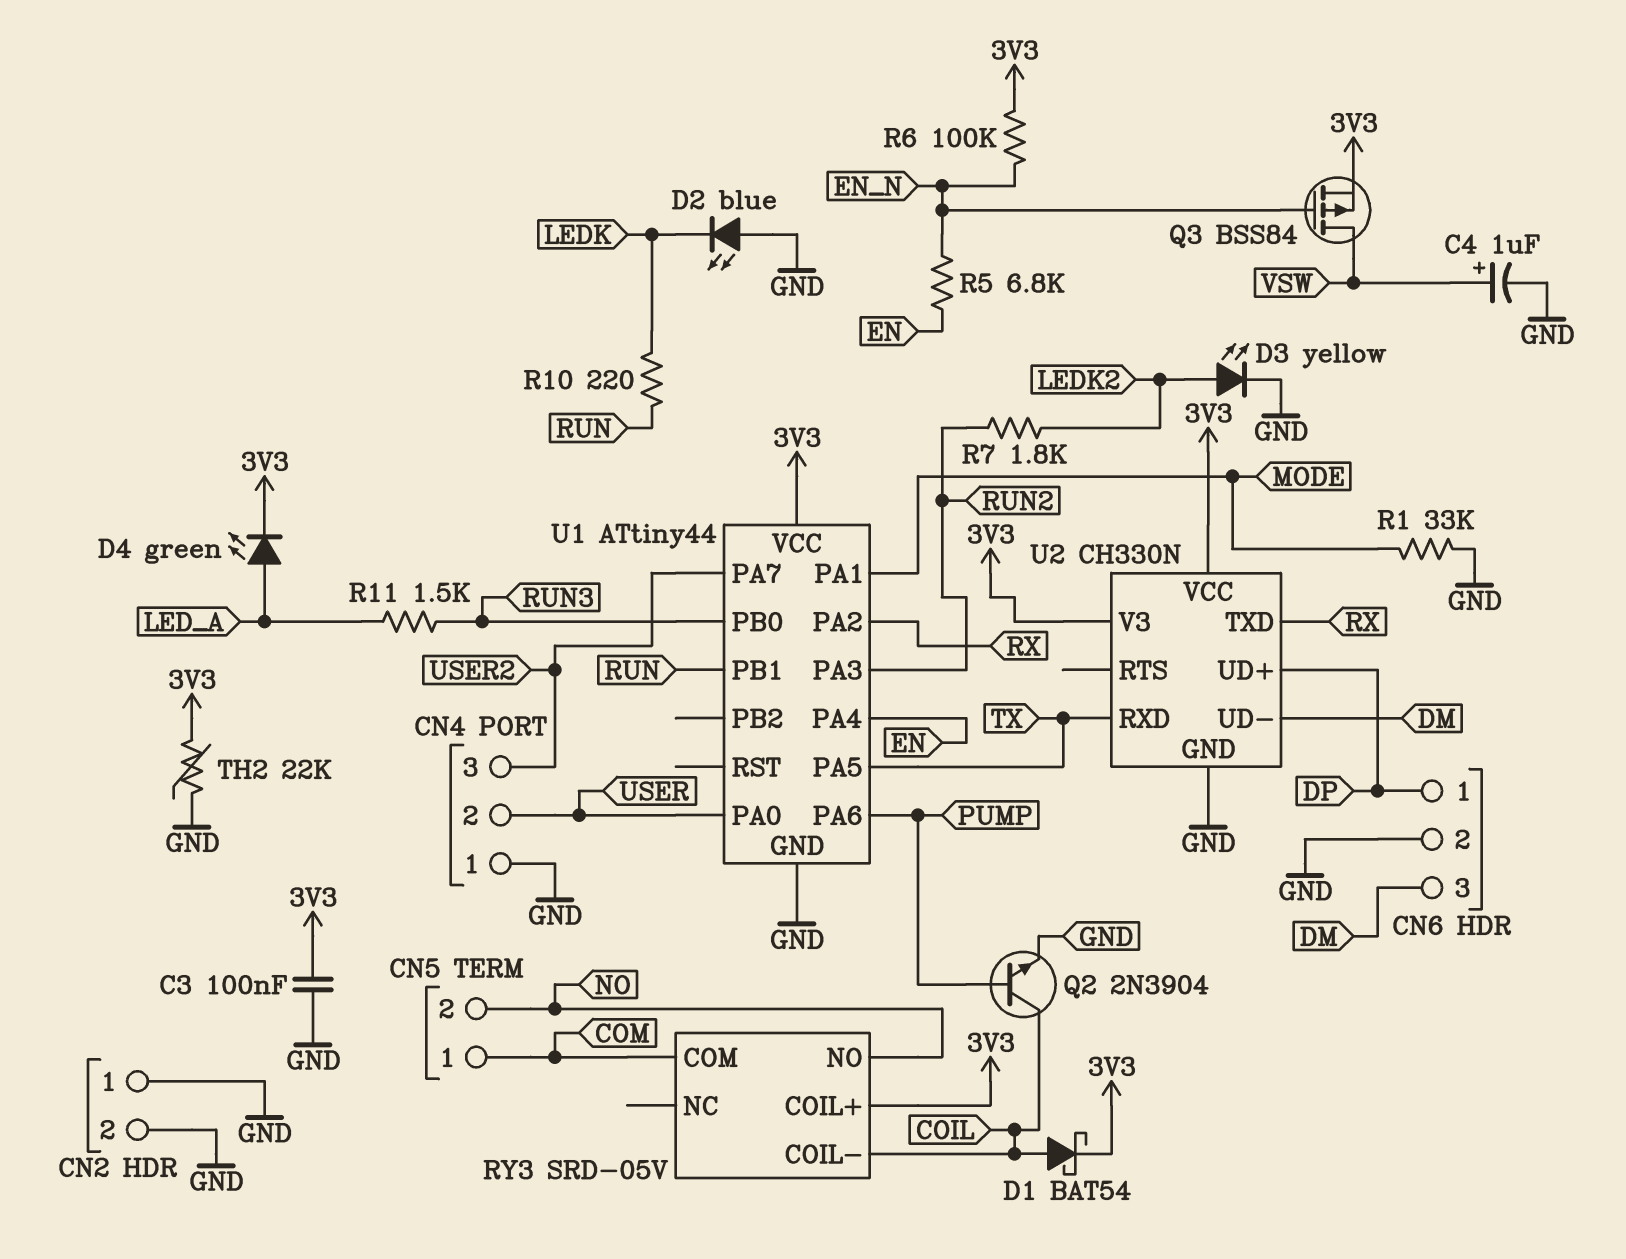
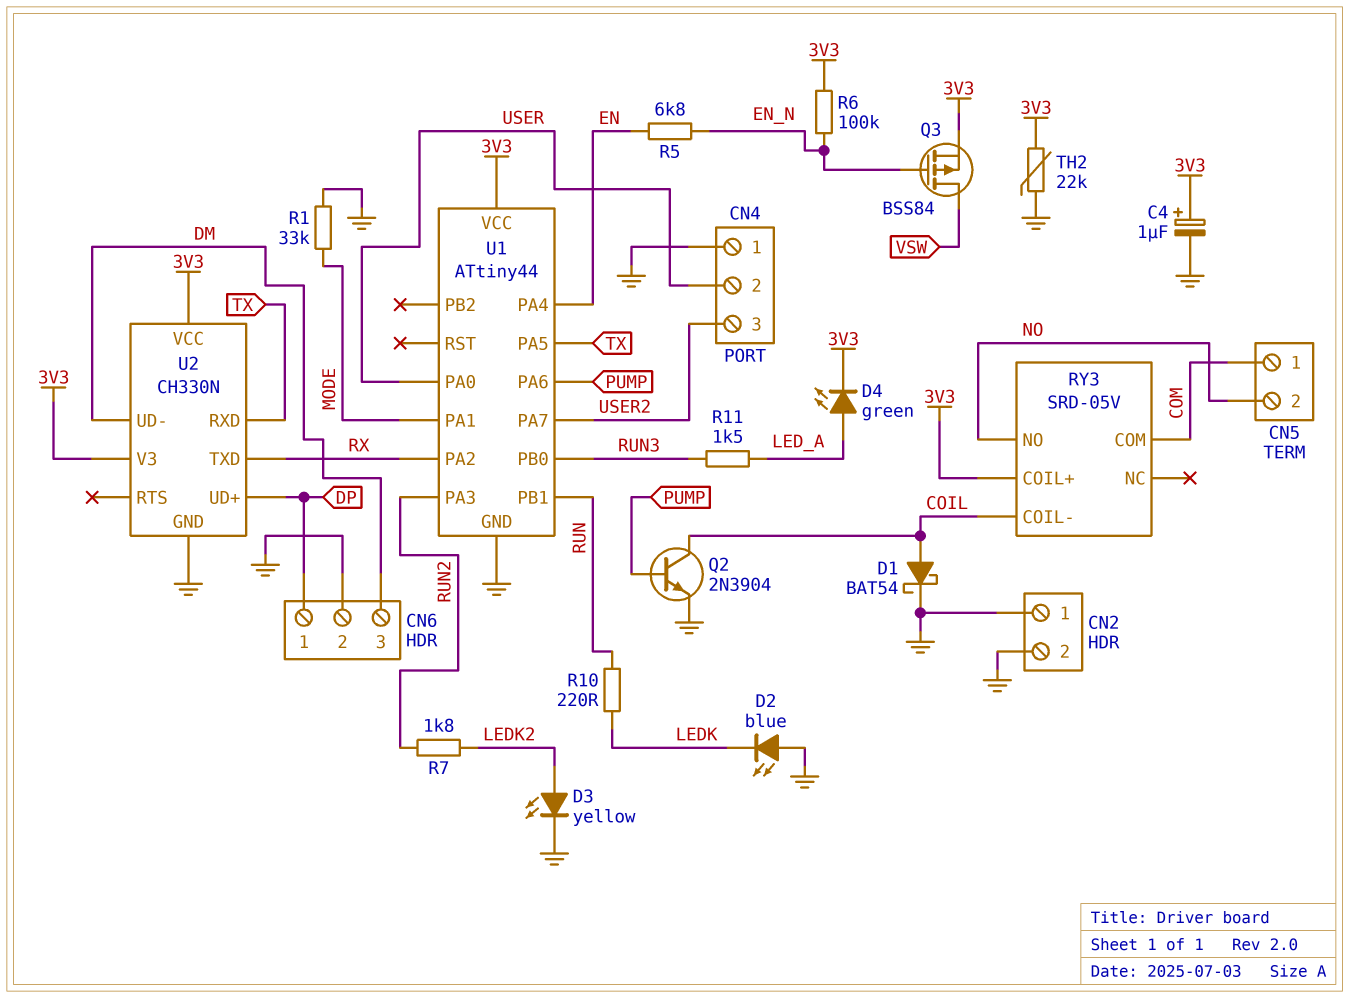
C3: 100nF (3V3, GND) -> none
C4: 1uF (plus VSW, minus GND) -> 1uF (plus 3V3, minus GND)
D1: schottky BAT54 (A COIL, K 3V3) -> schottky BAT54 (A COIL, K GND)

